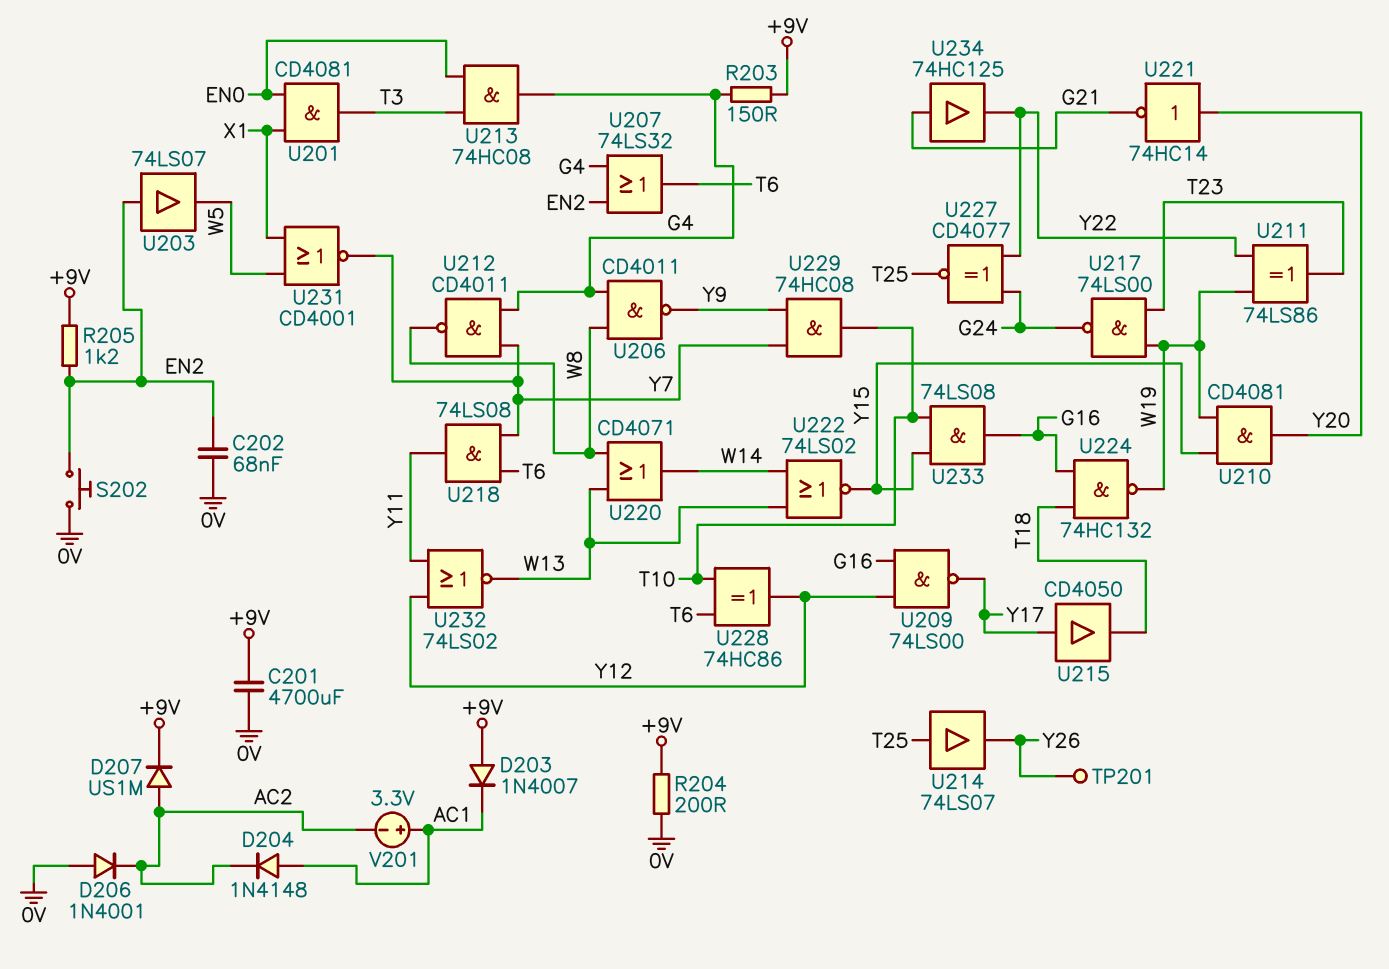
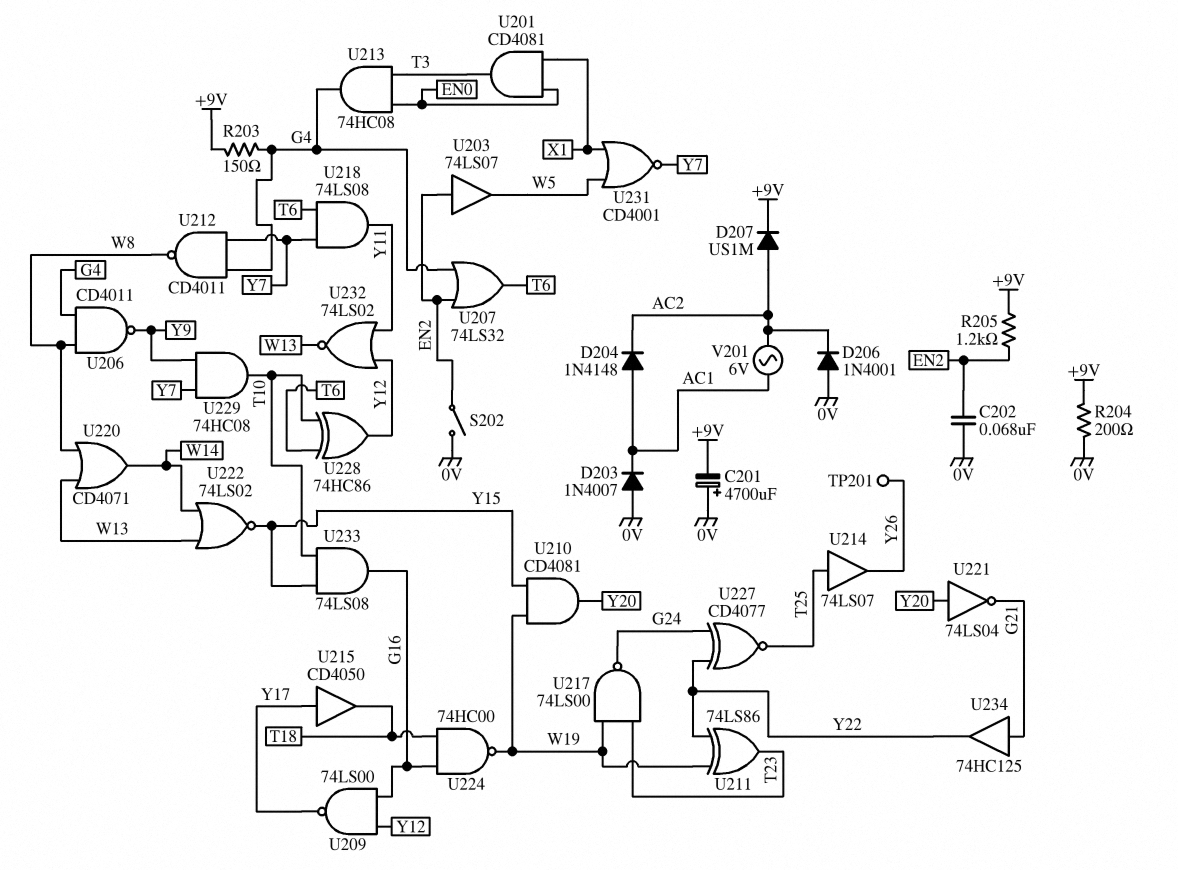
C201: 4700uF (+9V, 0V) -> 4700uF (plus 0V, minus +9V)
D203: diode 1N4007 (A +9V, K AC1) -> diode 1N4007 (A 0V, K AC1)
S202: button (0V, EN2) -> switch (0V, EN2)
U221: NOT 74HC14 (in Y20, out G21) -> NOT 74LS04 (in Y20, out G21)
U224: NAND 74HC132 (in G16, in T18, out W19) -> NAND 74HC00 (in G16, in T18, out W19)
V201: 3.3V (plus AC1, minus AC2) -> AC 6V (AC1, AC2)

